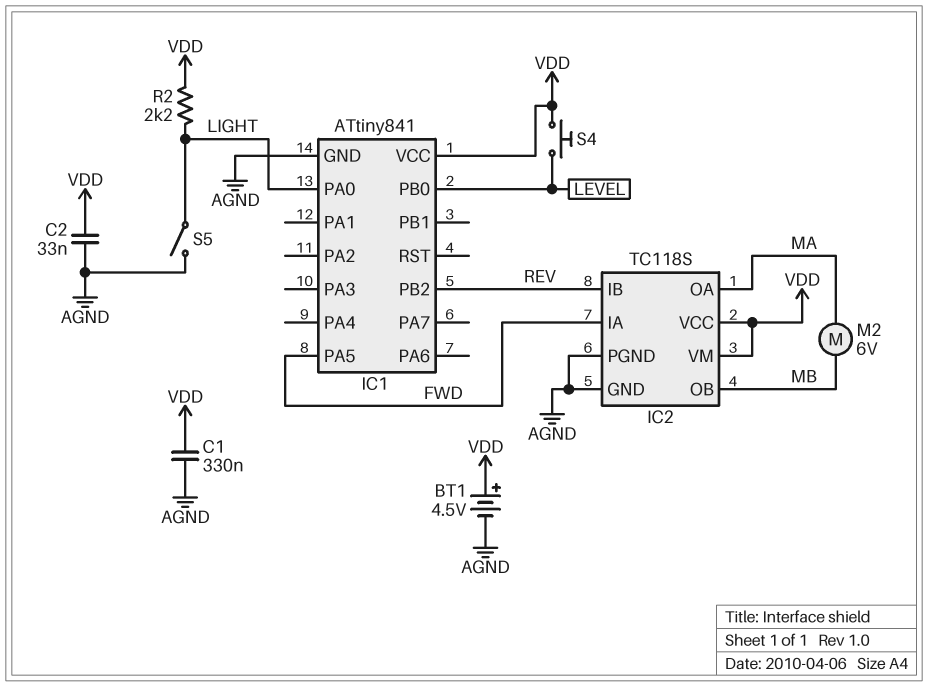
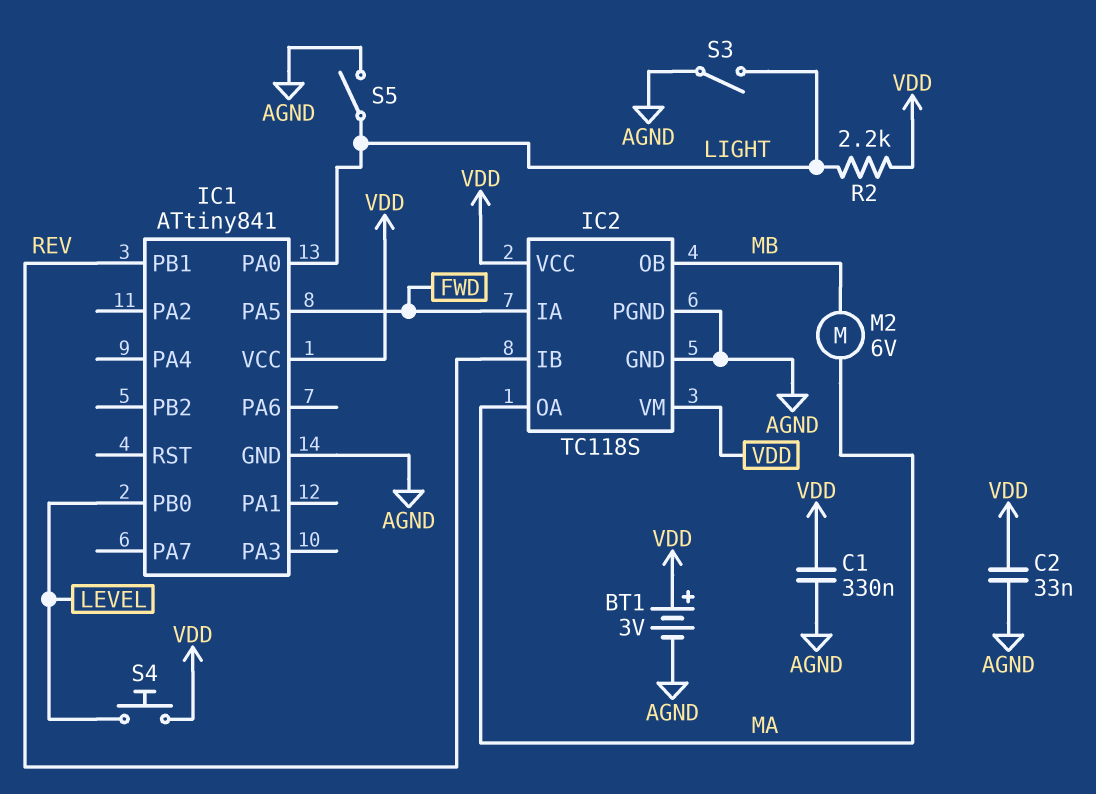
BT1: 4.5V (plus VDD, minus AGND) -> 3V (plus VDD, minus AGND)
IC1 pin PB1: none -> REV
IC1 pin PB2: REV -> none
S3: none -> switch (AGND, LIGHT)

